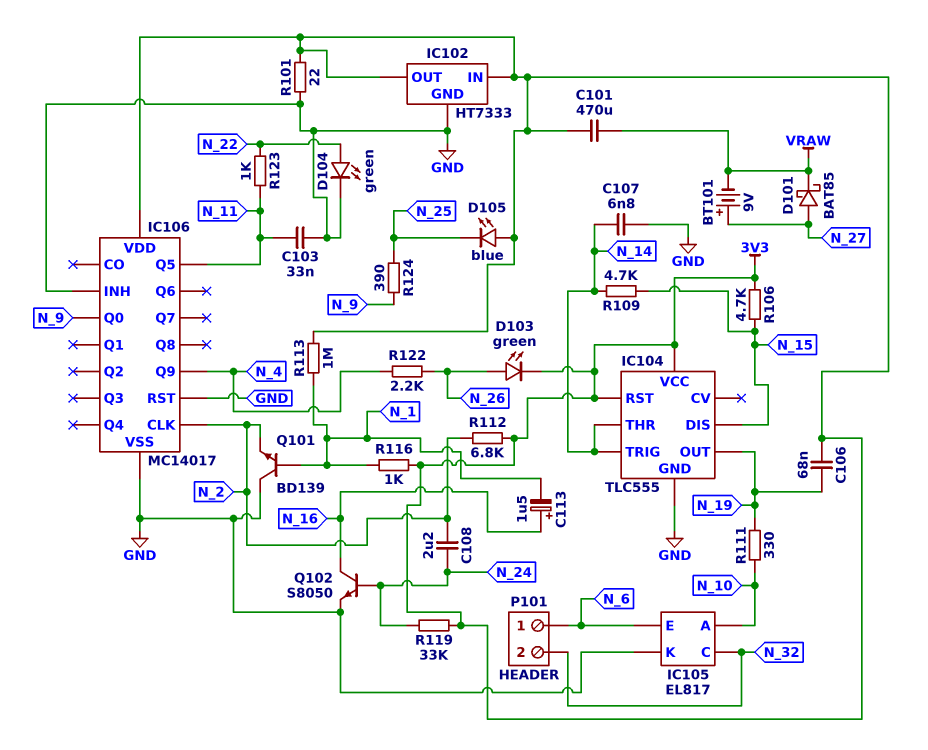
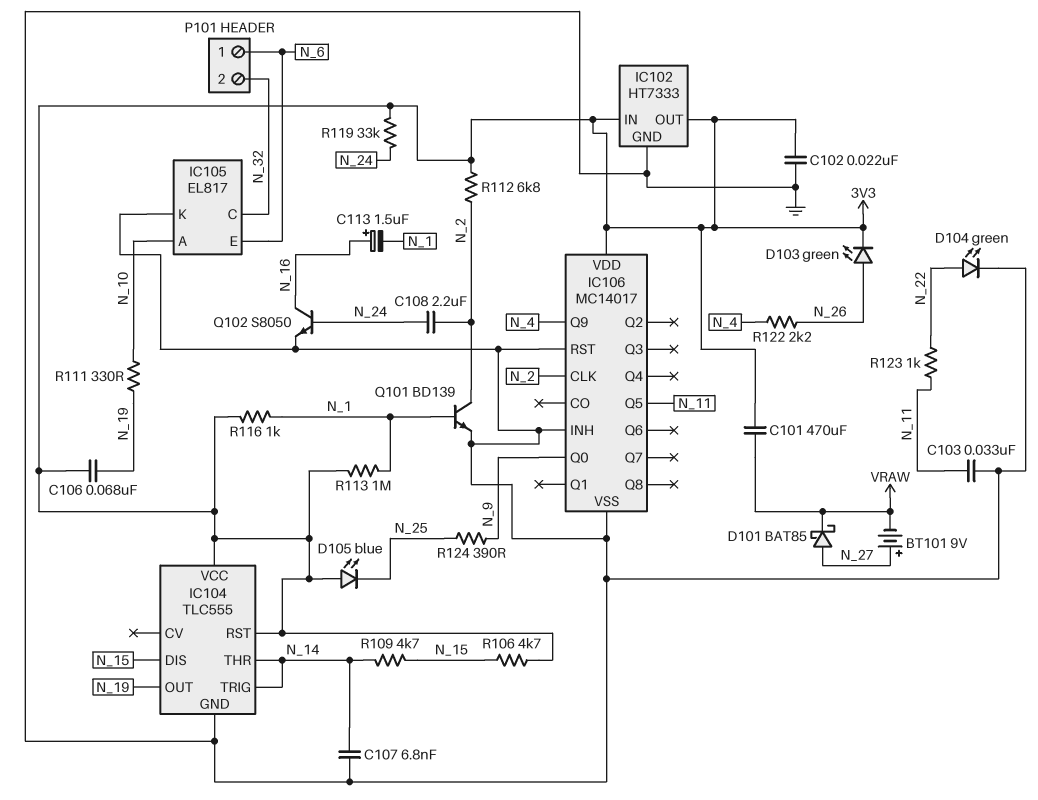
C102: none -> 22nF (3V3, GND)
Q101: NPN BD139 (B N_1, C GND, E N_2) -> NPN BD139 (B N_1, C N_2, E GND)
R101: 22 (3V3, GND) -> none

